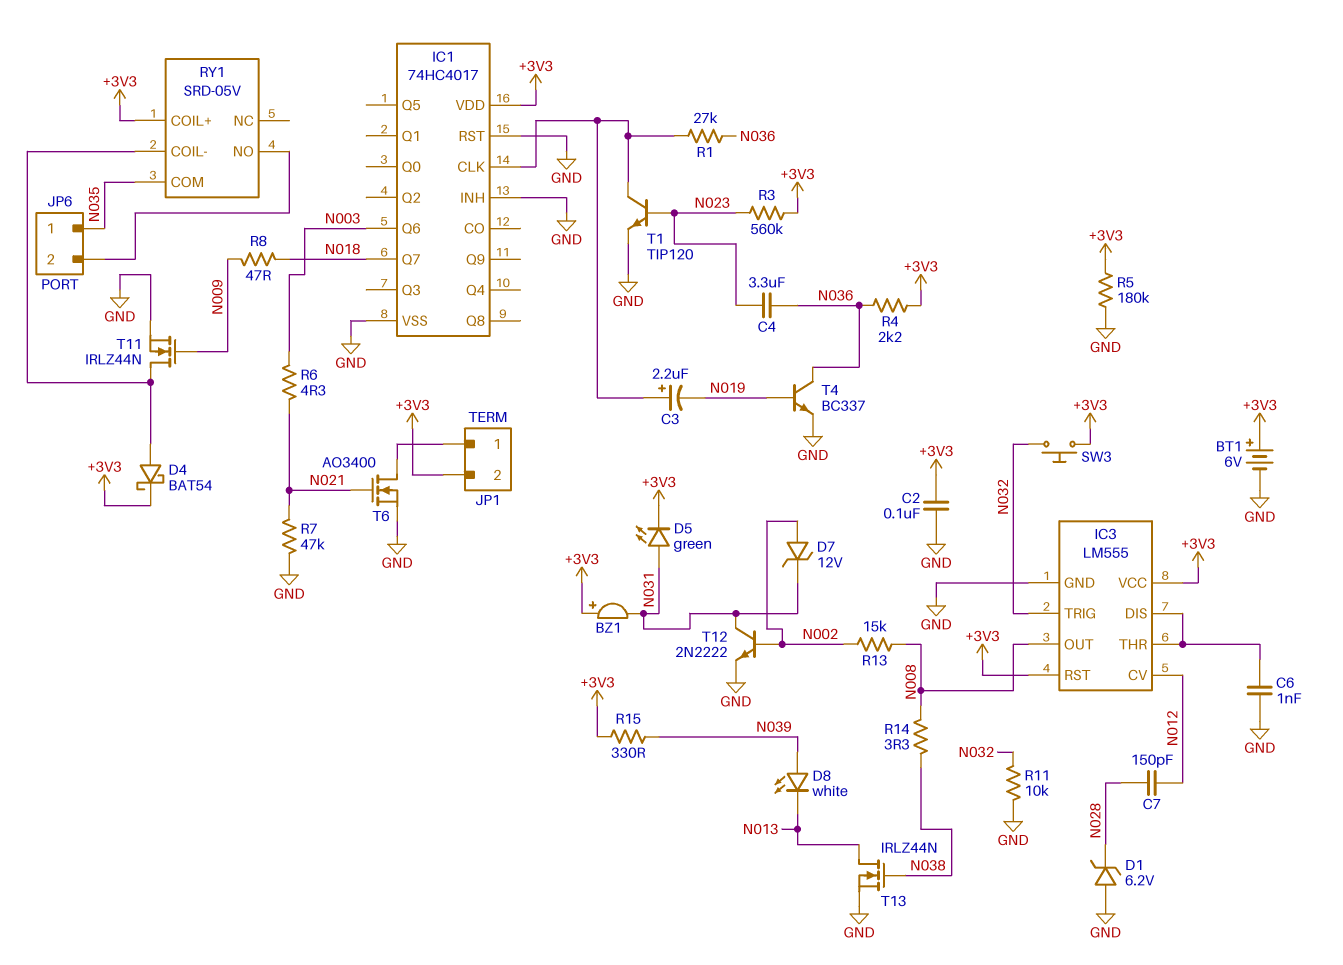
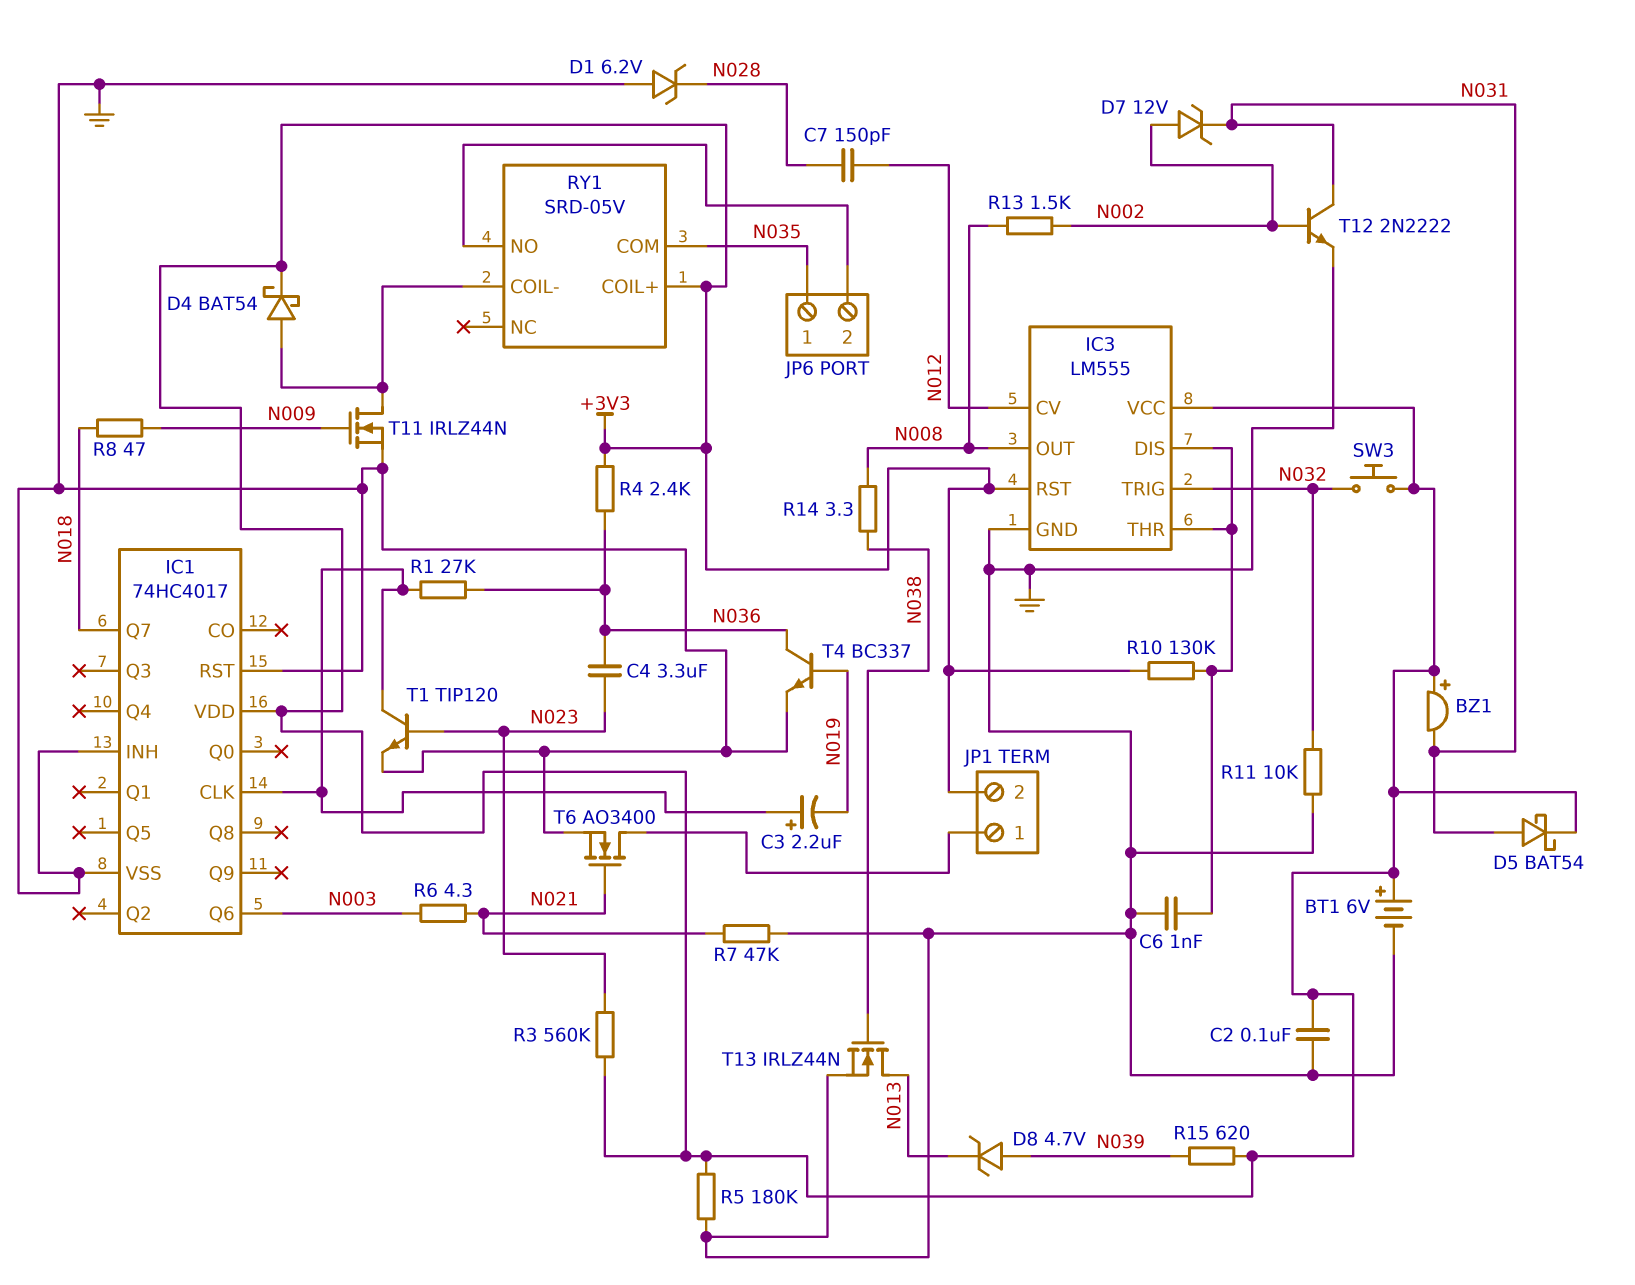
D5: LED green (A N031, K +3V3) -> schottky BAT54 (A N031, K +3V3)
D8: LED white (A N039, K N013) -> zener 4.7V (A N039, K N013)
R4: 2.2k (+3V3, N036) -> 2.4k (+3V3, N036)
R10: none -> 130k (+3V3, IC3/DIS)
R13: 15k (N002, N008) -> 1.5k (N002, N008)
R15: 330 (+3V3, N039) -> 620 (+3V3, N039)

